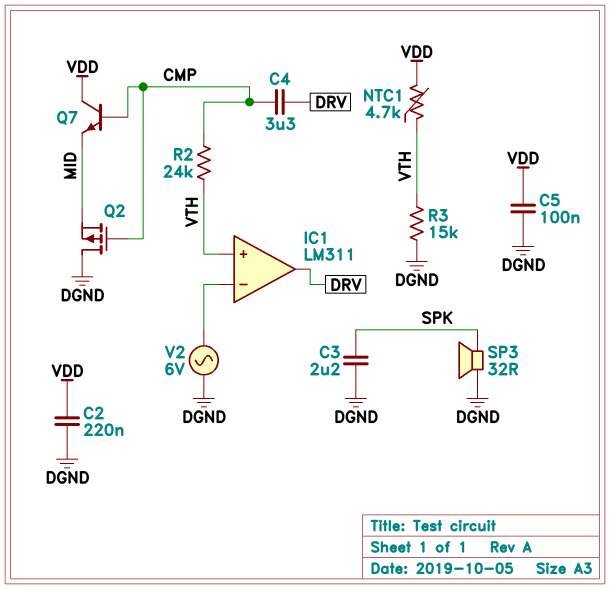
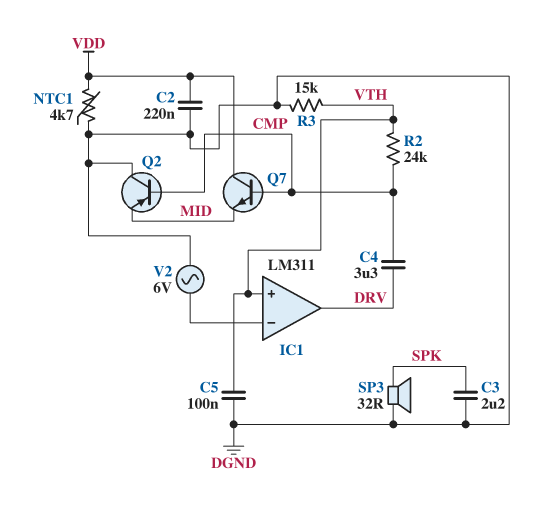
C5: 100nF (DGND, VDD) -> 100nF (DGND, VTH)
NTC1: 4.7k (VDD, VTH) -> 4.7k (DGND, VDD)
Q2: PMOS (G CMP, D DGND, S MID) -> PNP (B CMP, C DGND, E MID)

